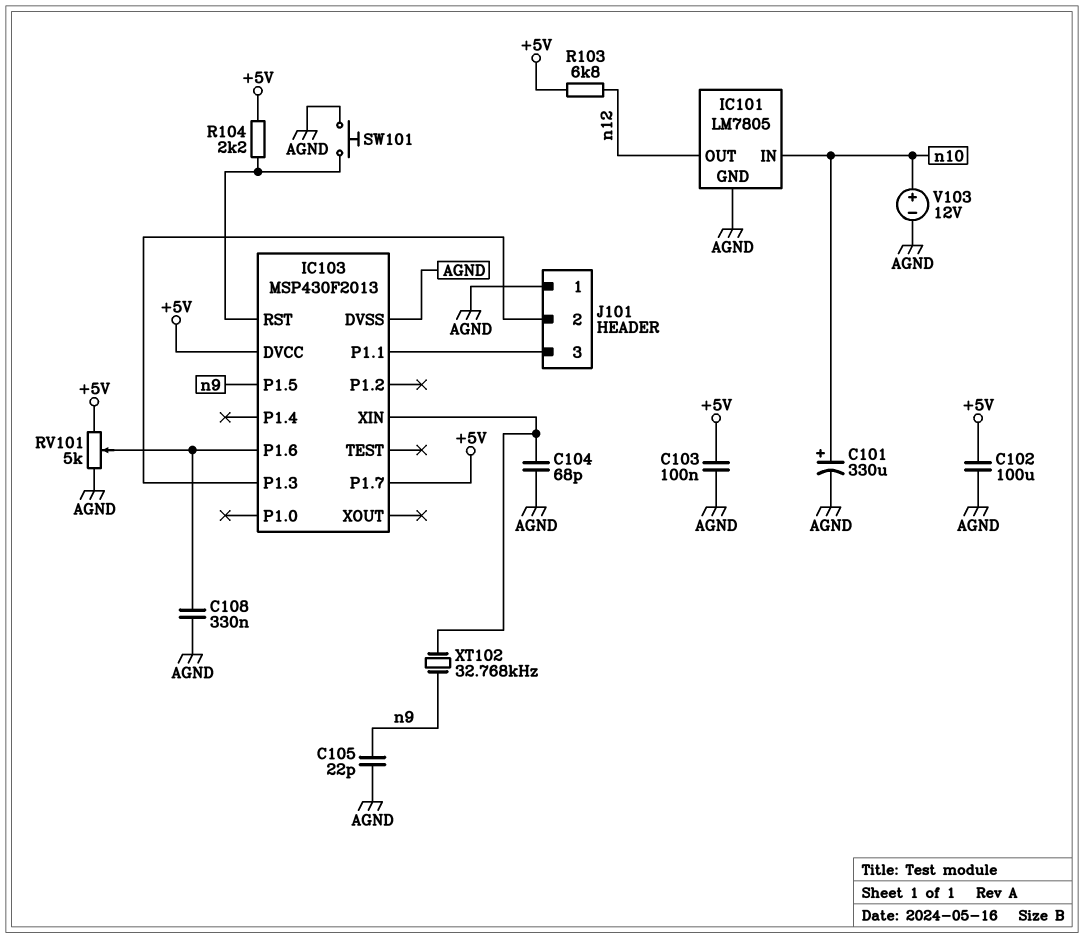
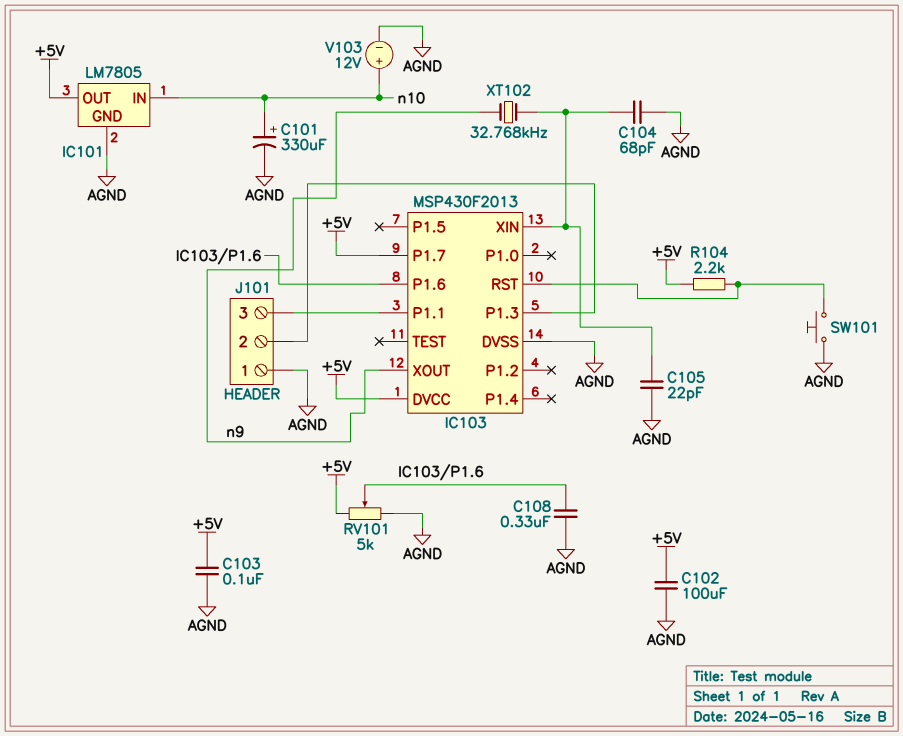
C105: 22pF (AGND, n9) -> 22pF (AGND, IC103/XIN)
IC101 pin OUT: n12 -> +5V
IC103 pin P1.5: n9 -> none
IC103 pin XOUT: none -> n9
R103: 6.8k (+5V, n12) -> none

